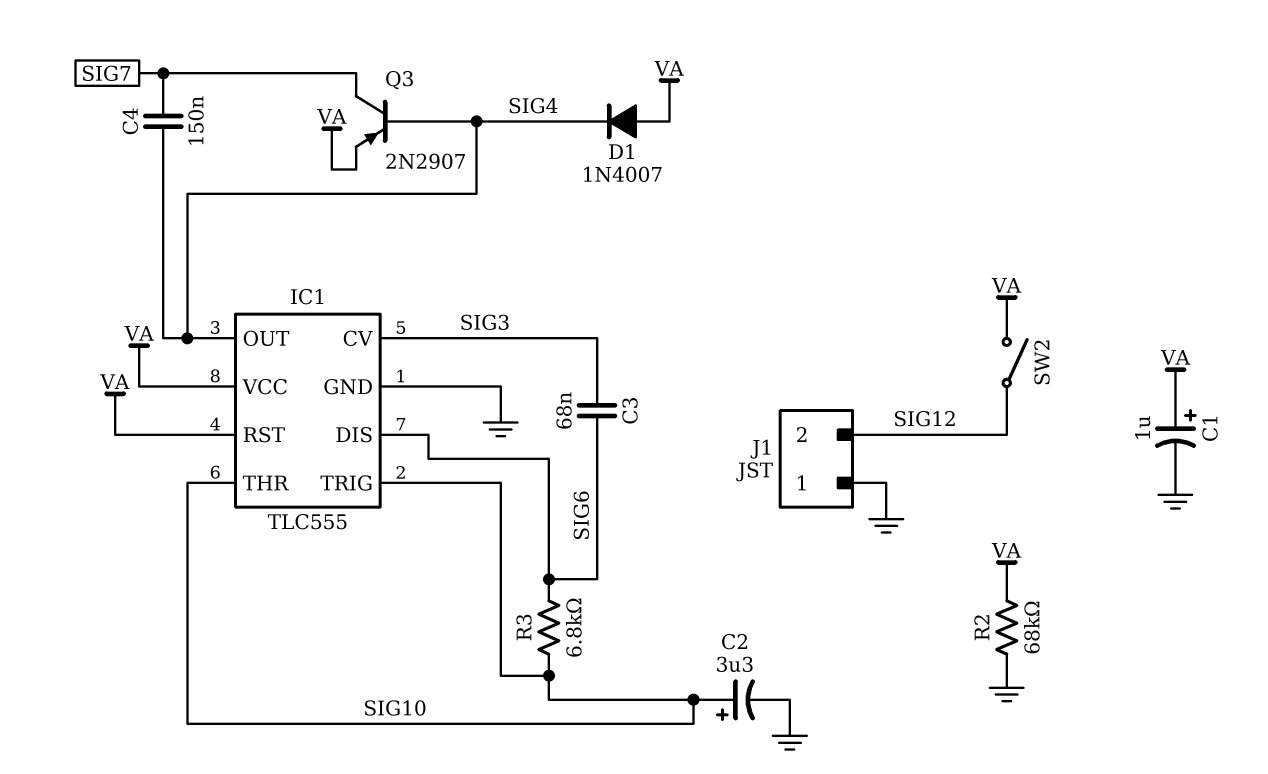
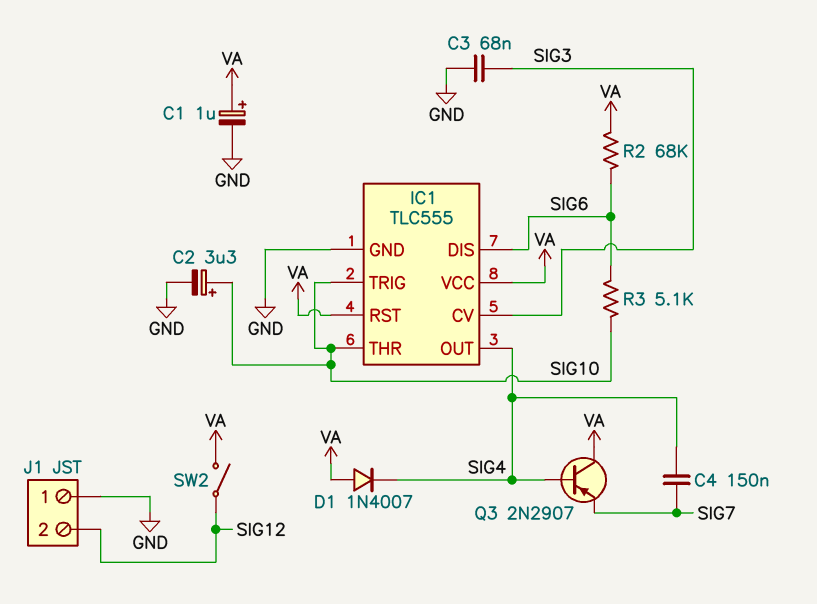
C3: 68nF (SIG3, SIG6) -> 68nF (GND, SIG3)
Q3: PNP 2N2907 (B SIG4, C SIG7, E VA) -> PNP 2N2907 (B SIG4, C VA, E SIG7)
R2: 68k (GND, VA) -> 68k (SIG6, VA)
R3: 6.8k (SIG6, SIG10) -> 5.1k (SIG6, SIG10)

